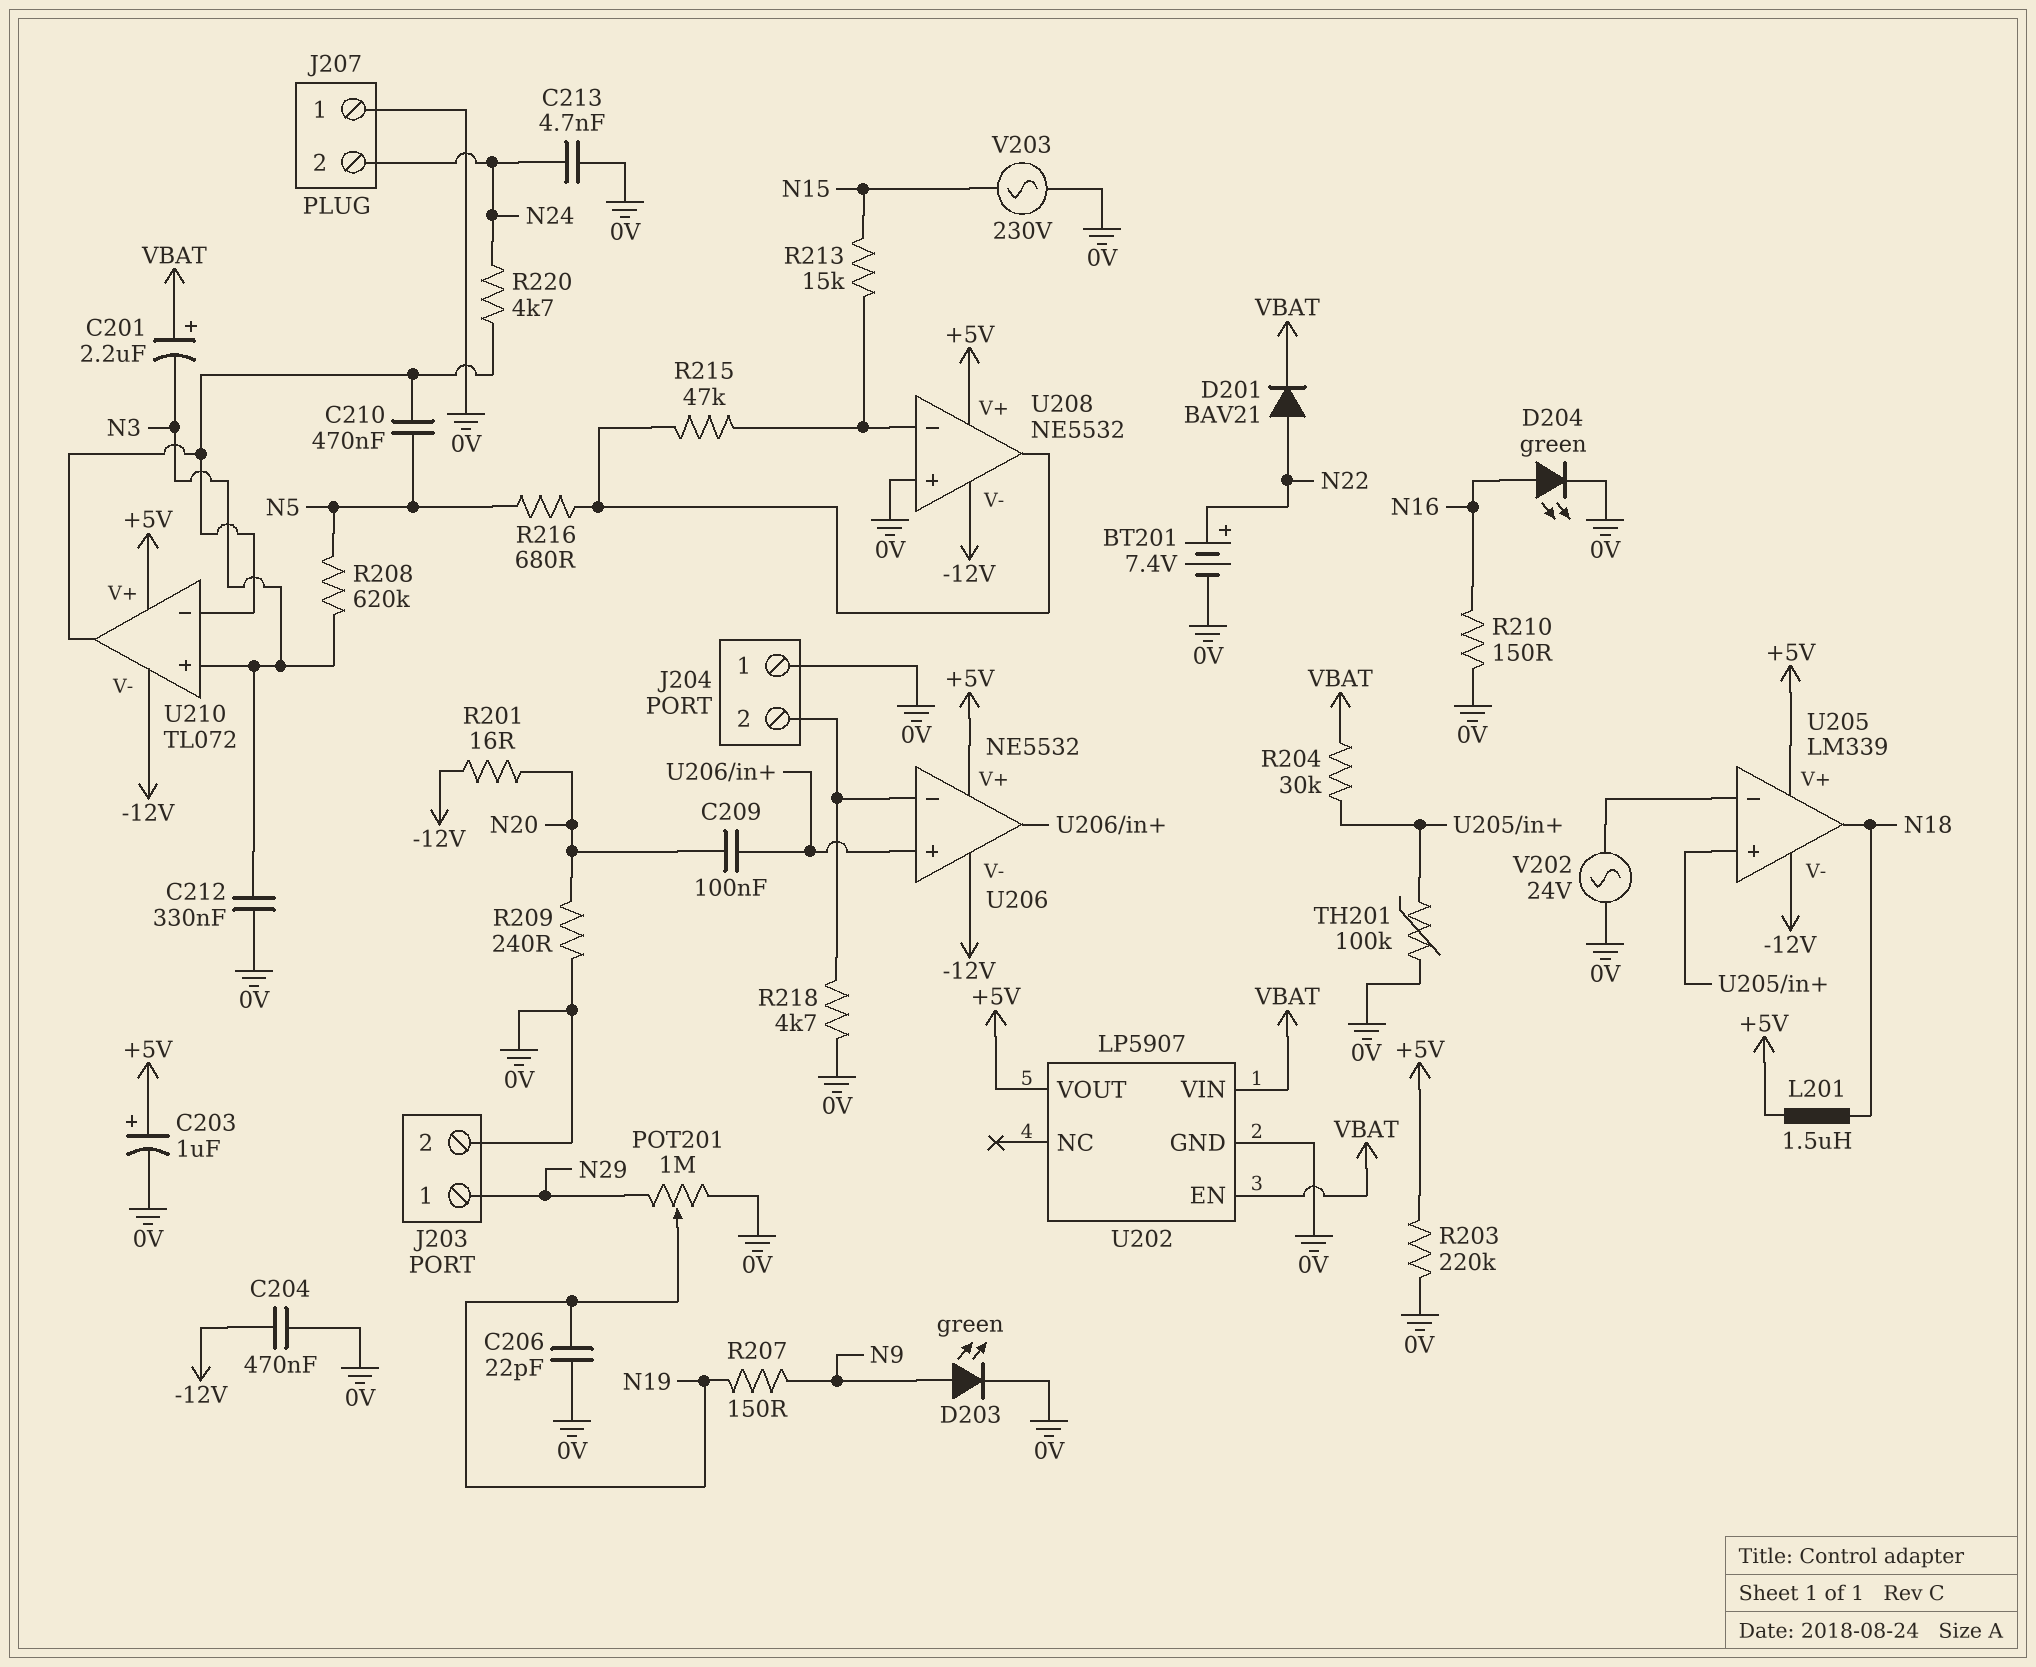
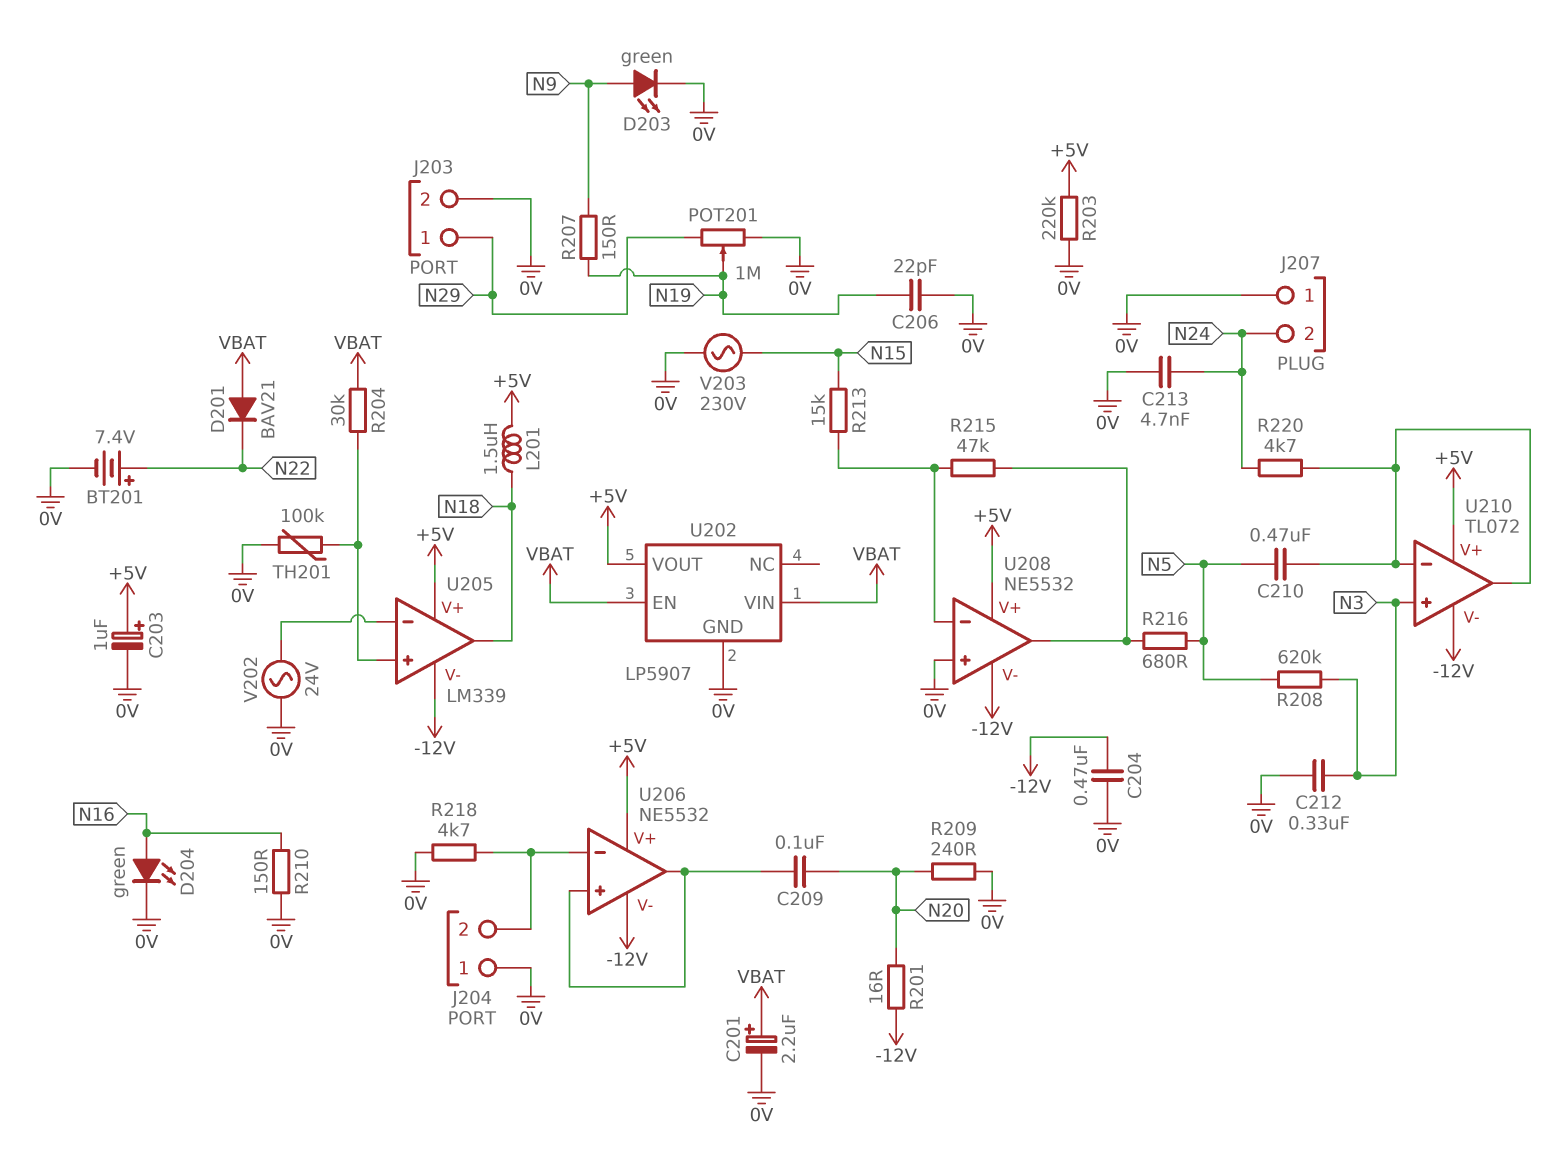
C201: 2.2uF (plus VBAT, minus N3) -> 2.2uF (plus VBAT, minus 0V)
D201: diode BAV21 (A N22, K VBAT) -> diode BAV21 (A VBAT, K N22)

